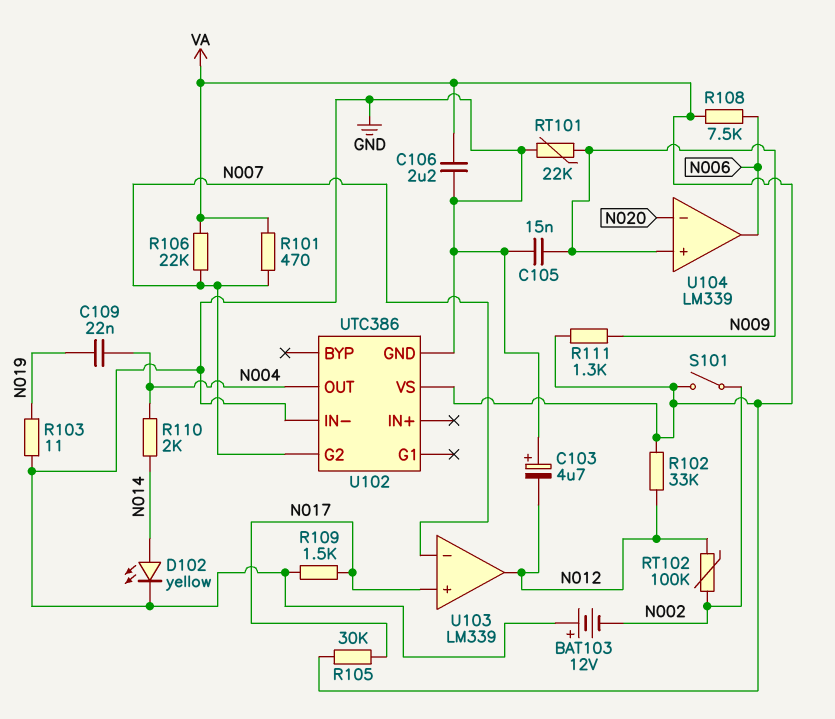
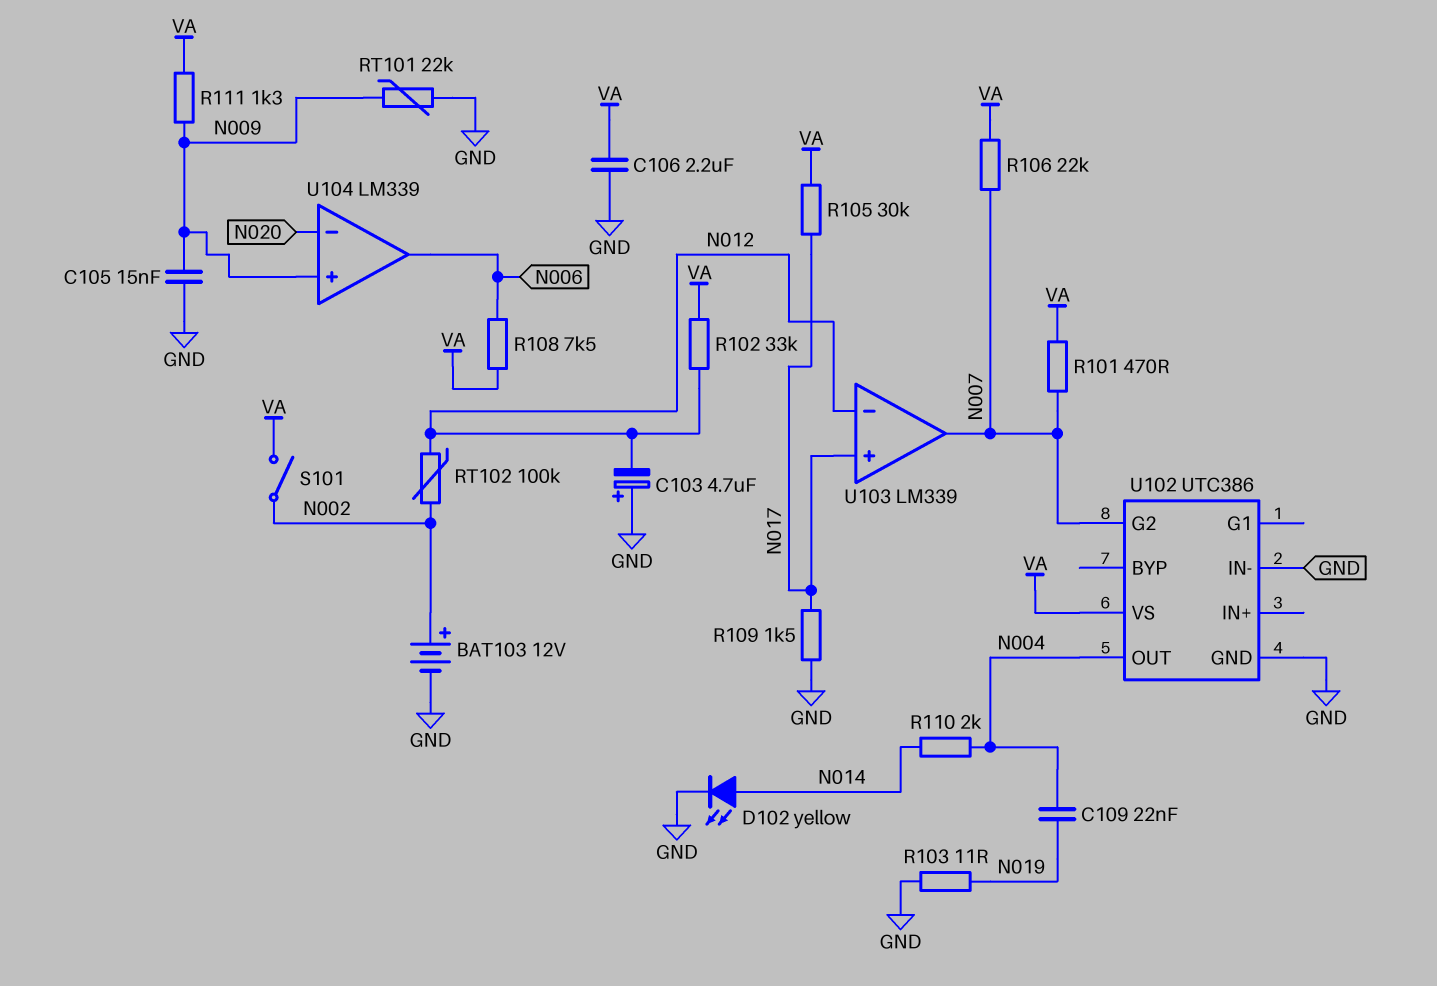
BAT103: 12V (plus GND, minus N002) -> 12V (plus N002, minus GND)
U103 pin in-: N007 -> N012
U103 pin out: N012 -> N007

